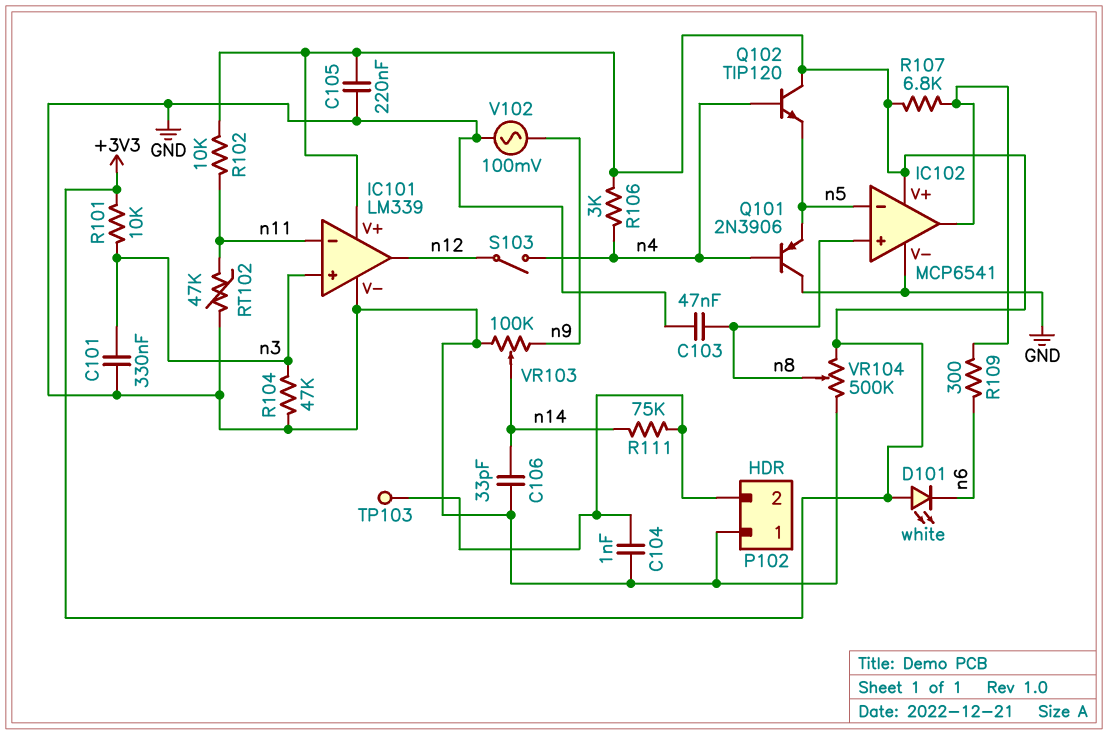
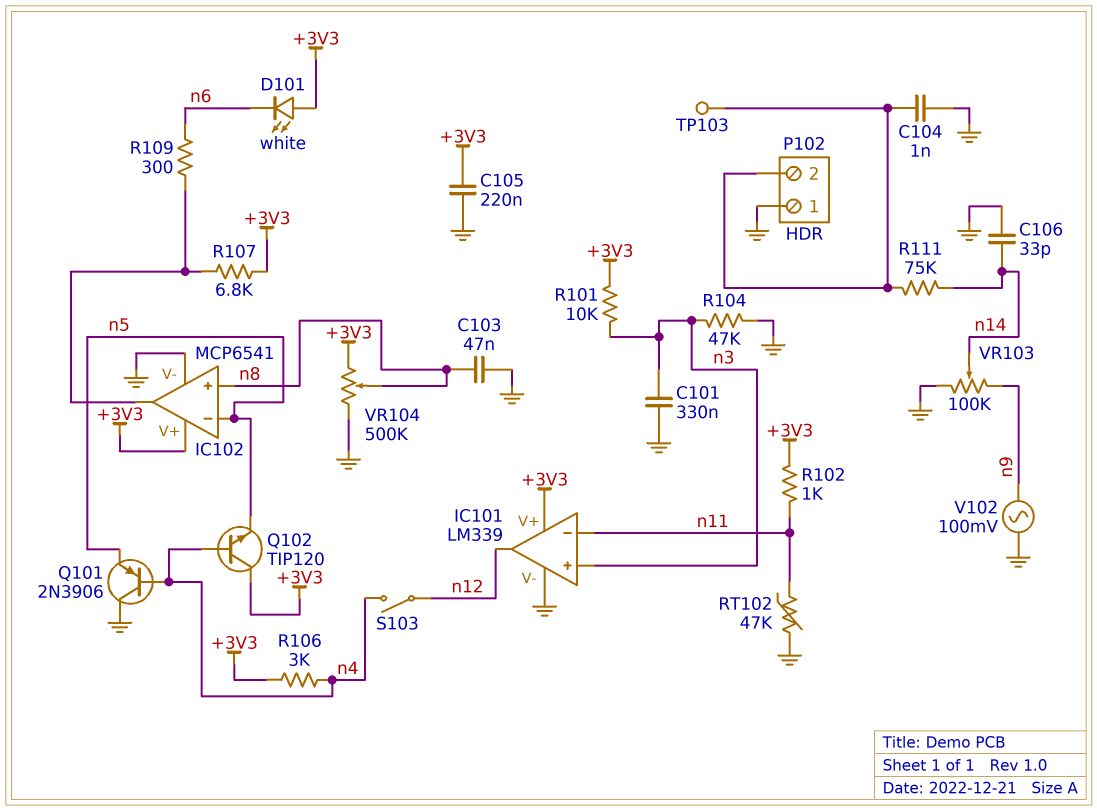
R102: 10k (+3V3, n11) -> 1k (+3V3, n11)

